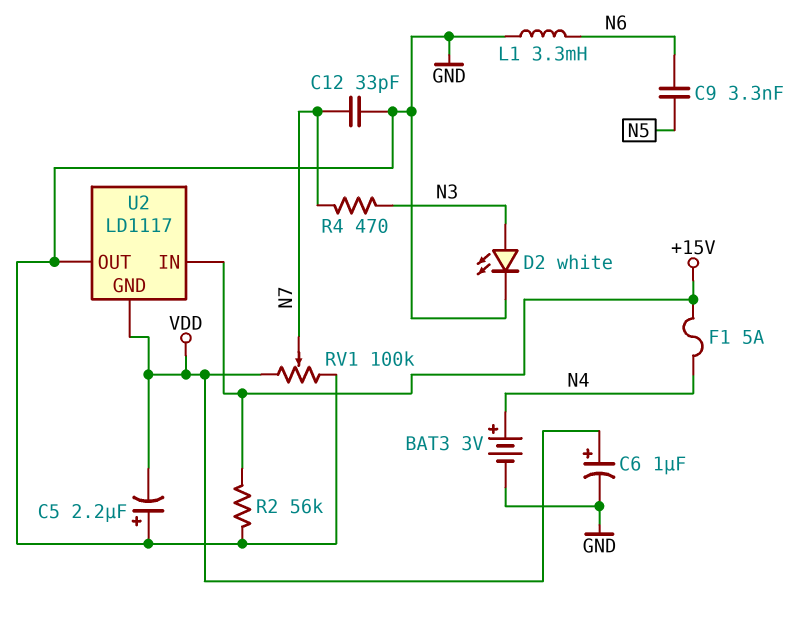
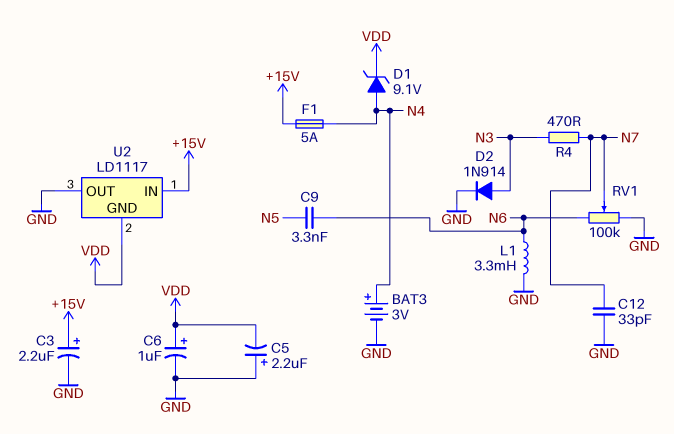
C3: none -> 2.2uF (plus +15V, minus GND)
D1: none -> zener 9.1V (A N4, K VDD)
D2: LED white (A N3, K GND) -> diode 1N914 (A N3, K GND)
R2: 56k (+15V, GND) -> none
RV1: 100k (GND, VDD, wiper N7) -> 100k (GND, N6, wiper N7)

